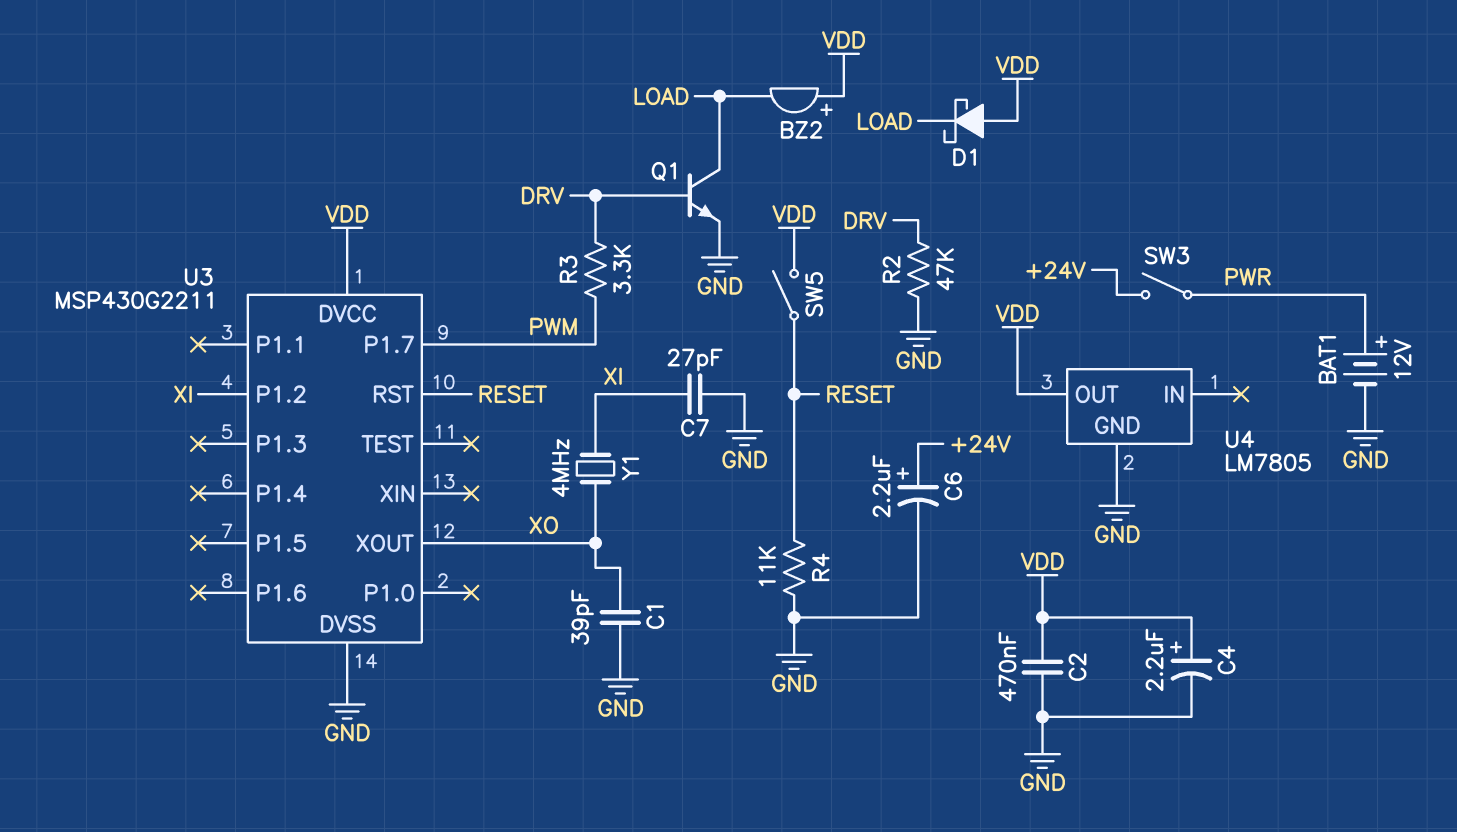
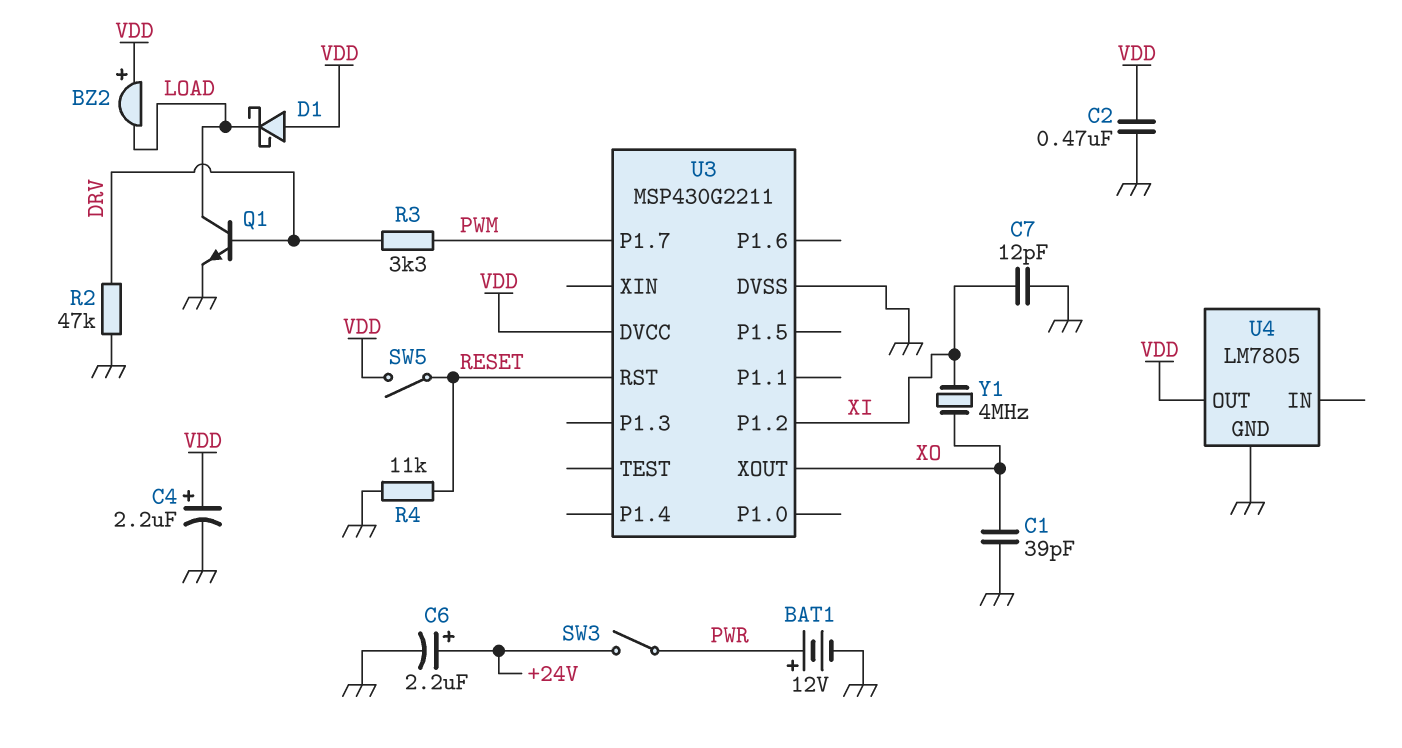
C7: 27pF (GND, XI) -> 12pF (GND, XI)

